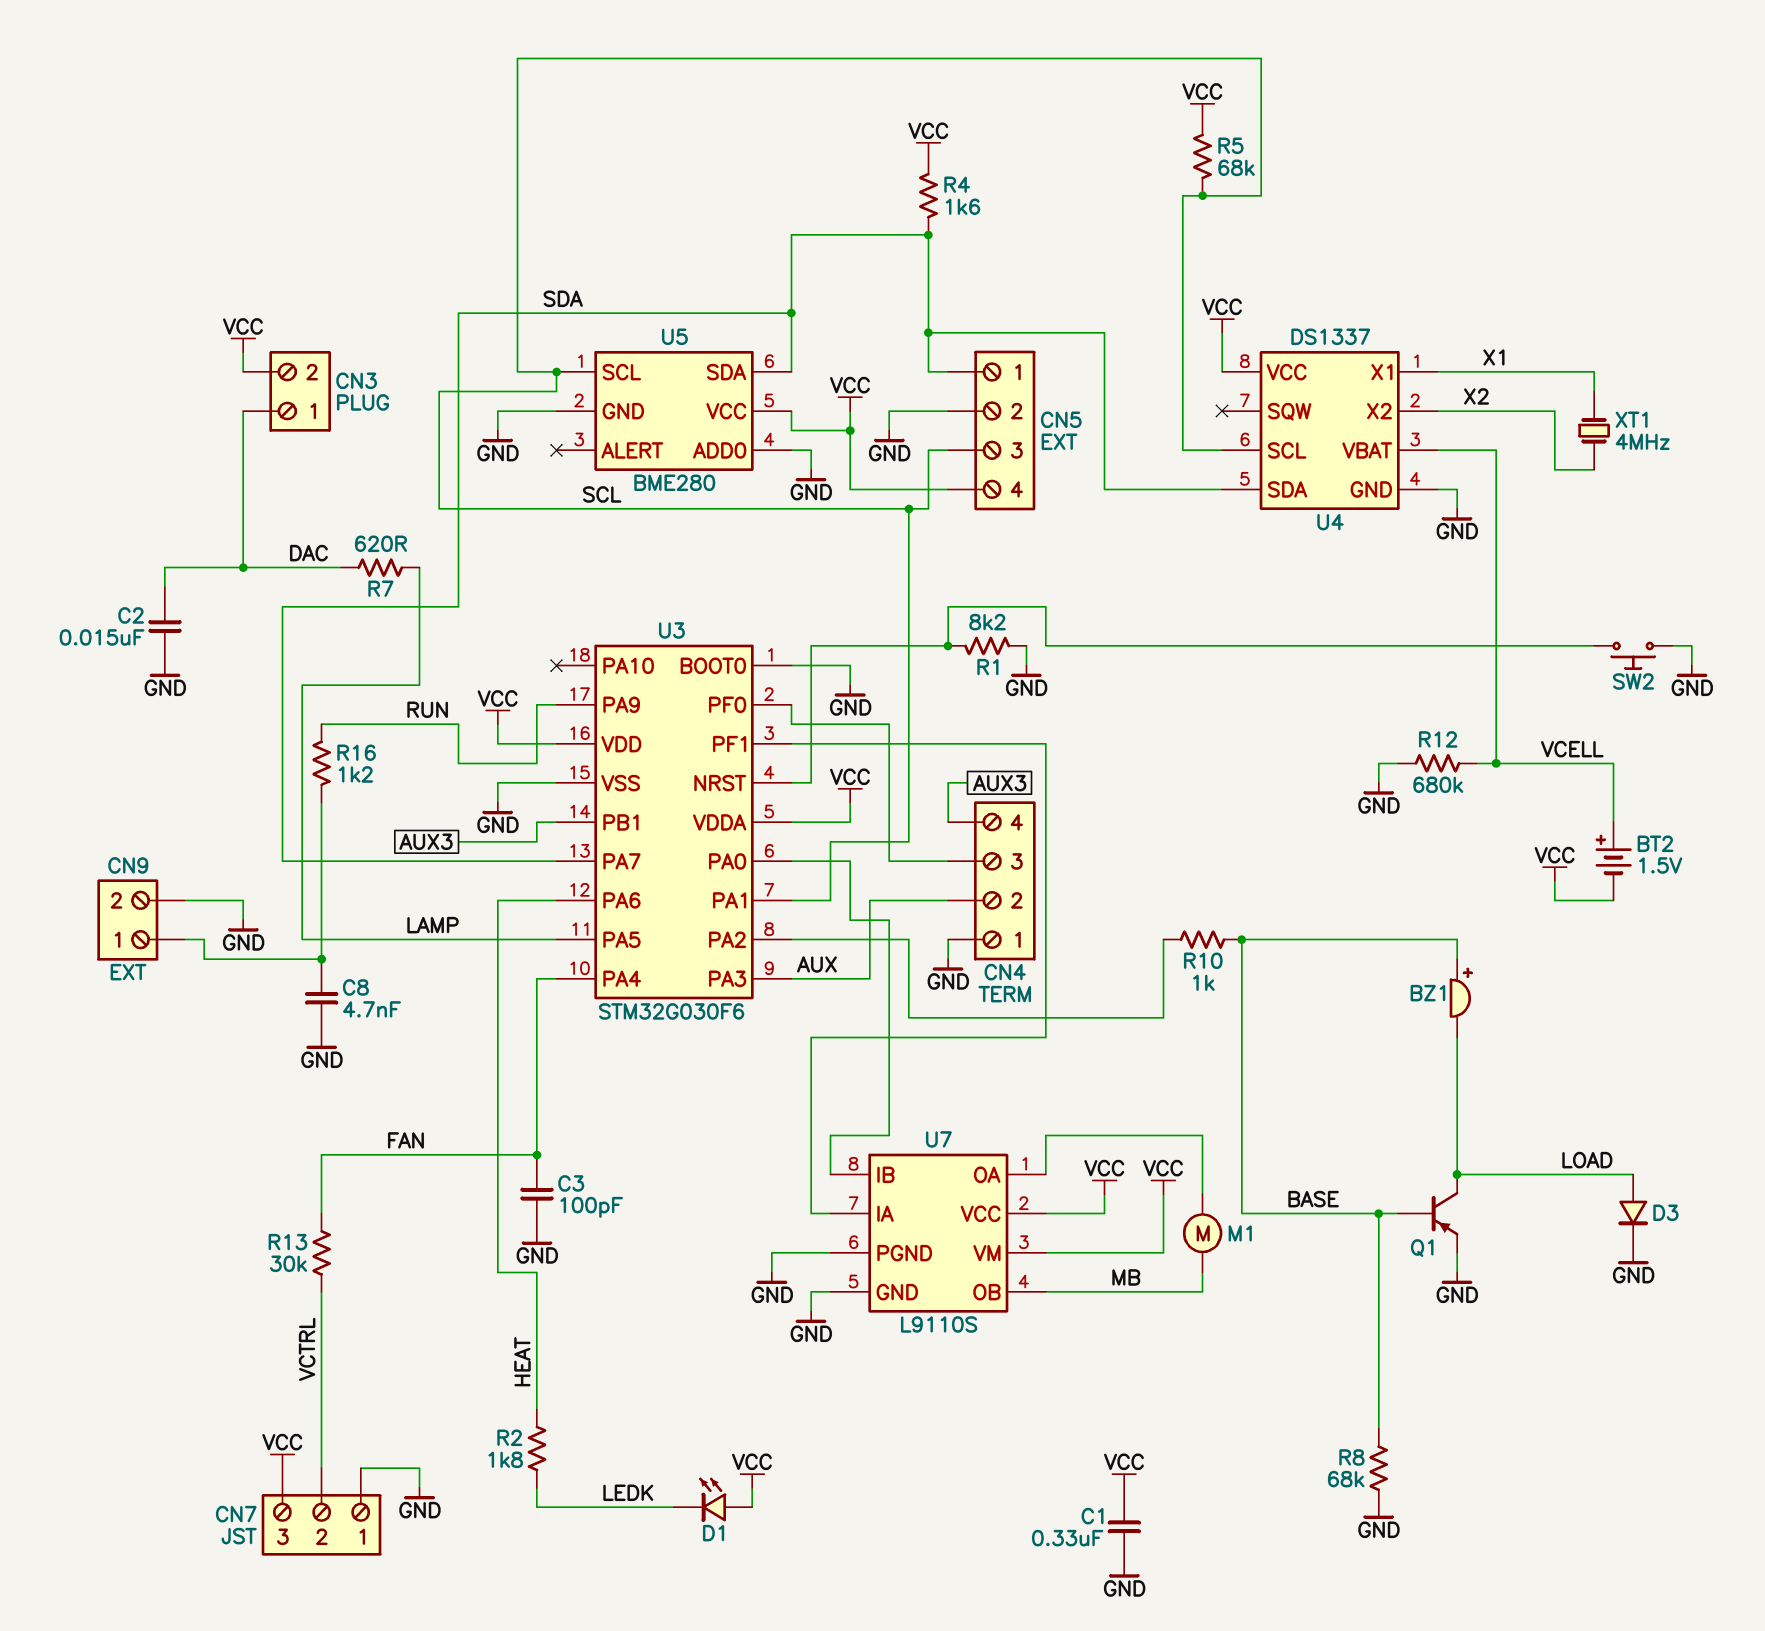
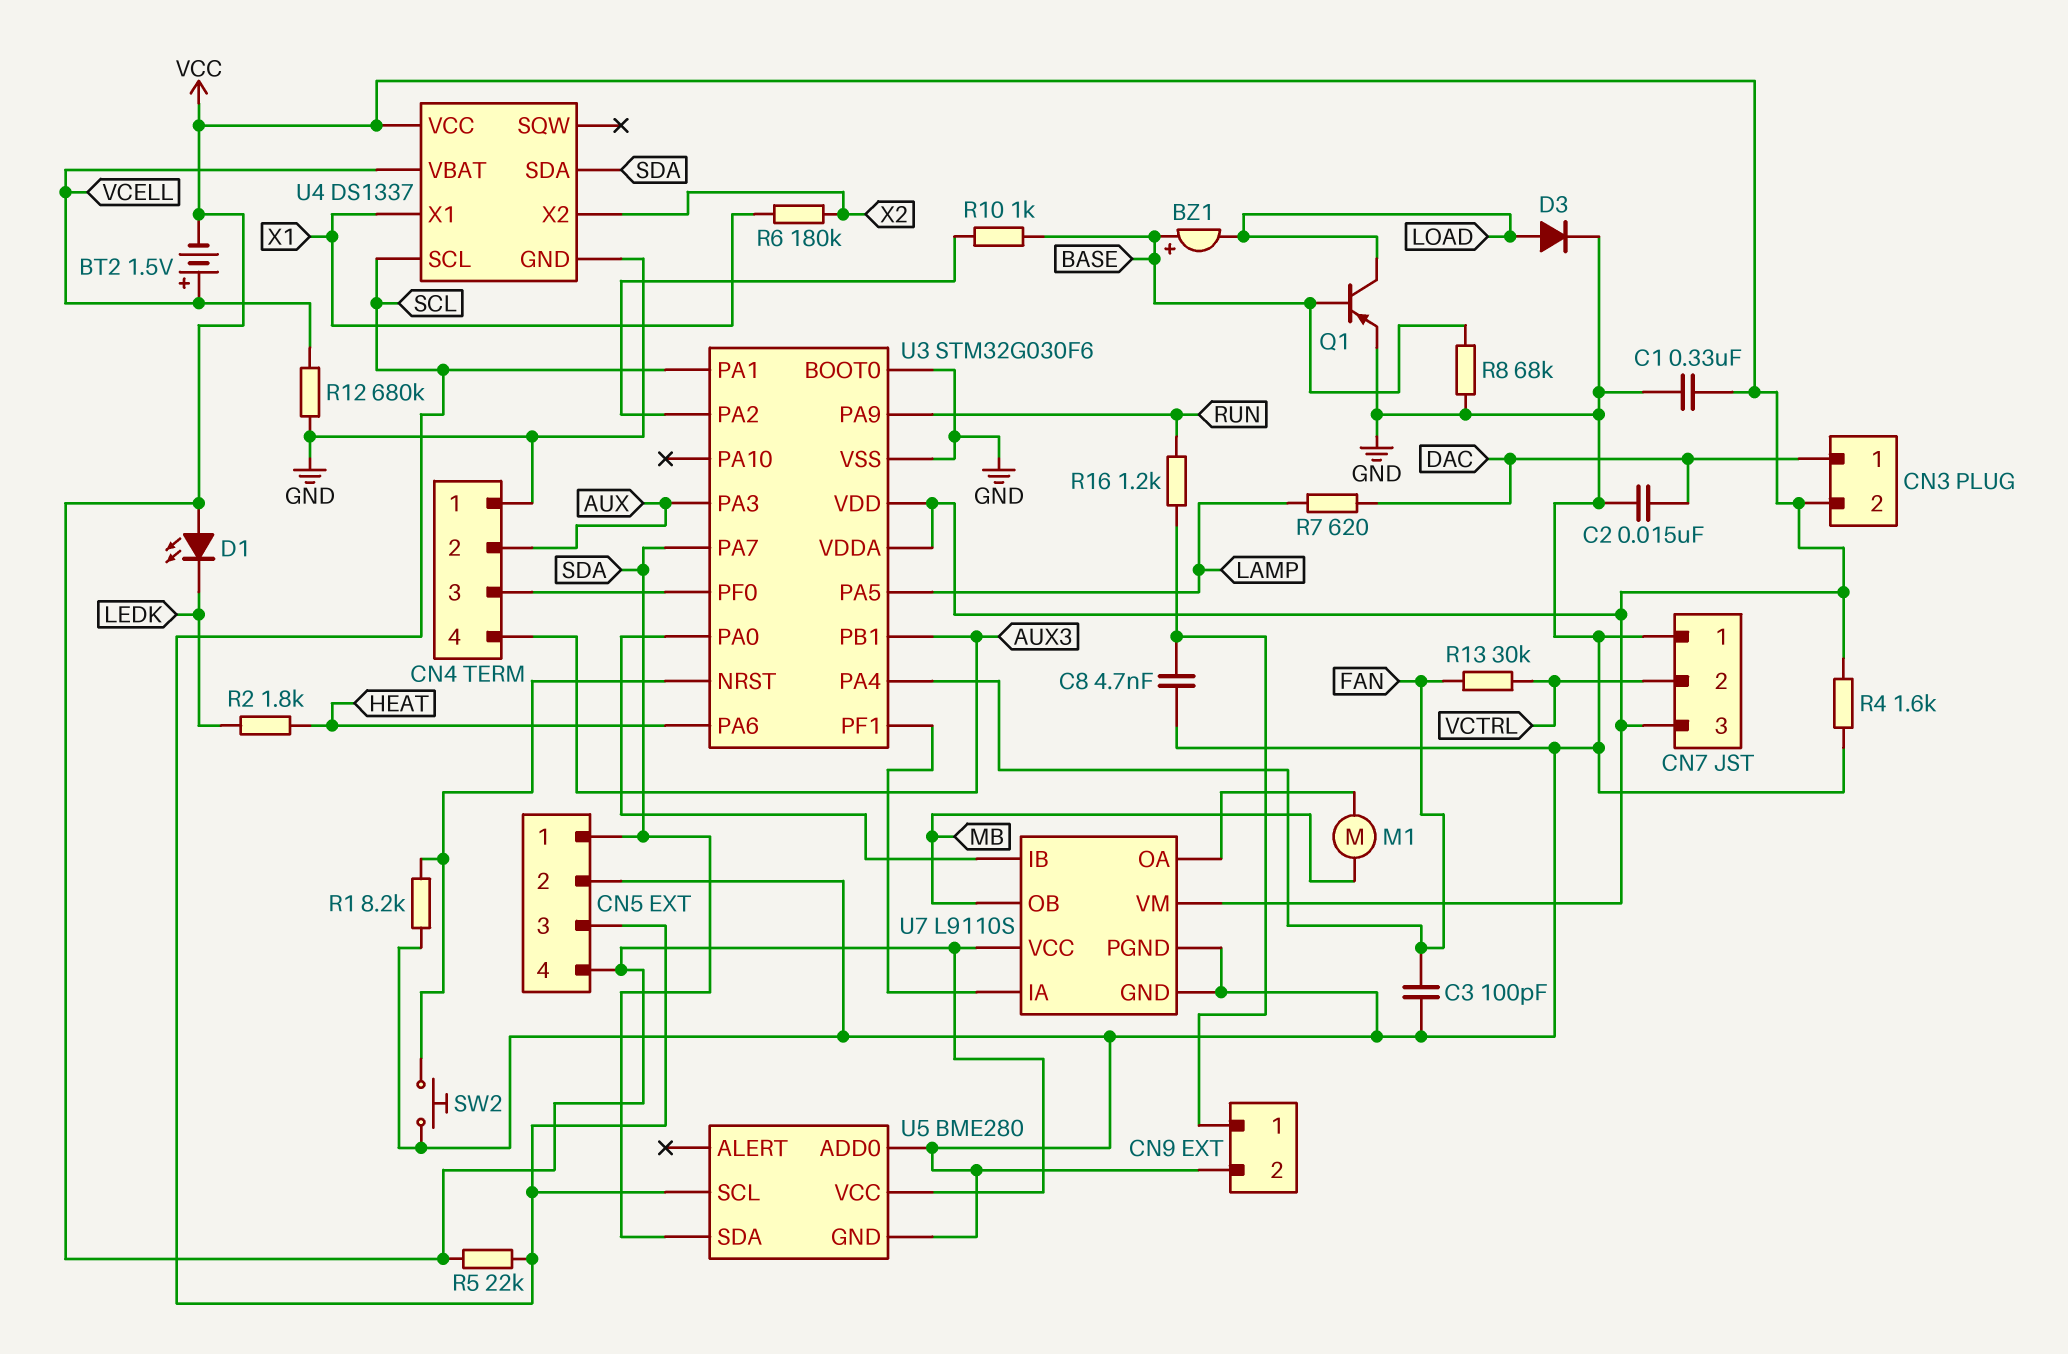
R4: 1.6k (SDA, VCC) -> 1.6k (GND, VCC)
R5: 68k (SCL, VCC) -> 22k (SCL, VCC)
R6: none -> 180k (X1, X2)
XT1: 4MHz (X1, X2) -> none

